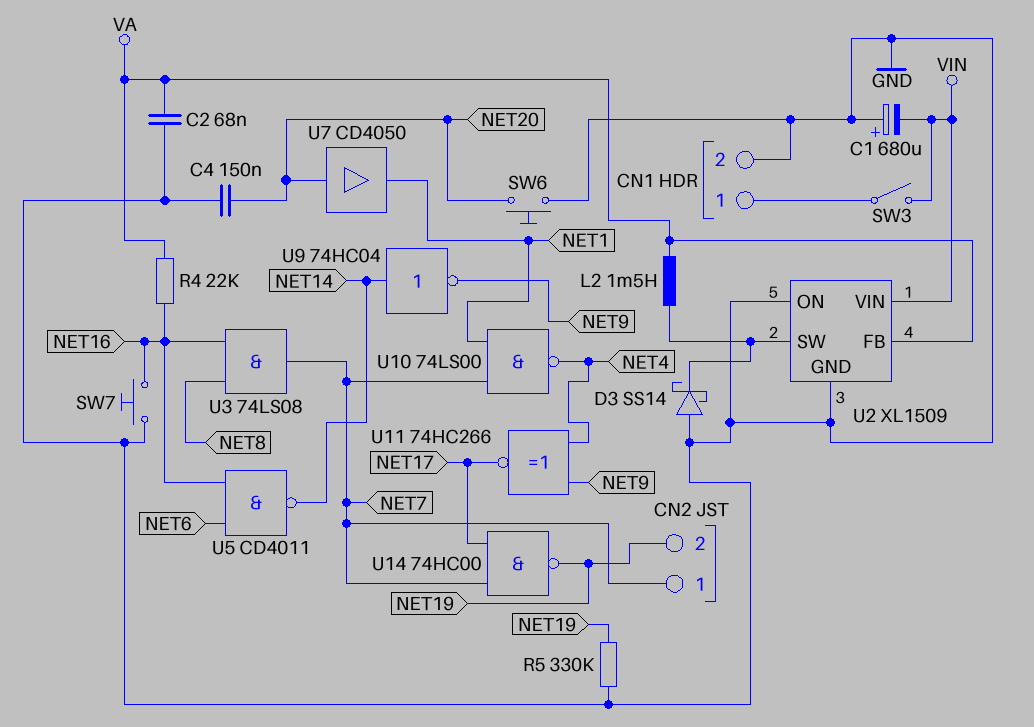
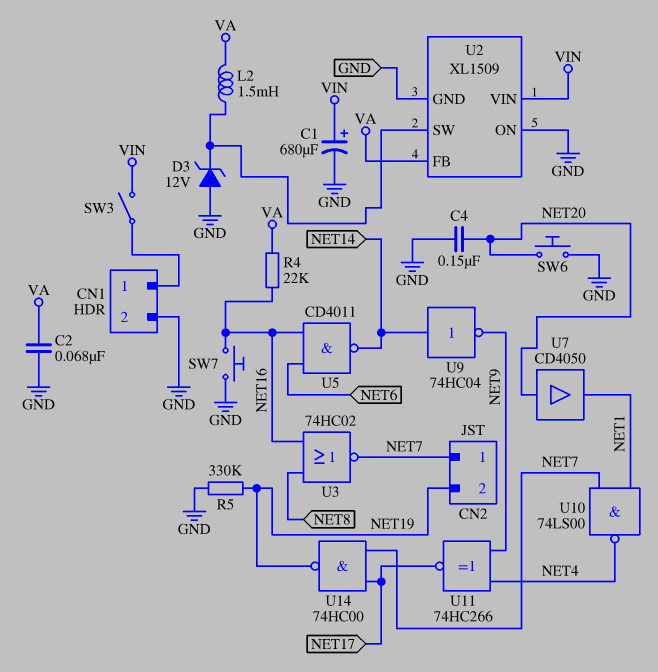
C1: 680uF (plus GND, minus VIN) -> 680uF (plus VIN, minus GND)
D3: schottky SS14 (A GND, K U2/SW) -> zener 12V (A GND, K U2/SW)
U3: AND 74LS08 (in NET8, in NET16, out NET7) -> NOR 74HC02 (in NET8, in NET16, out NET7)

